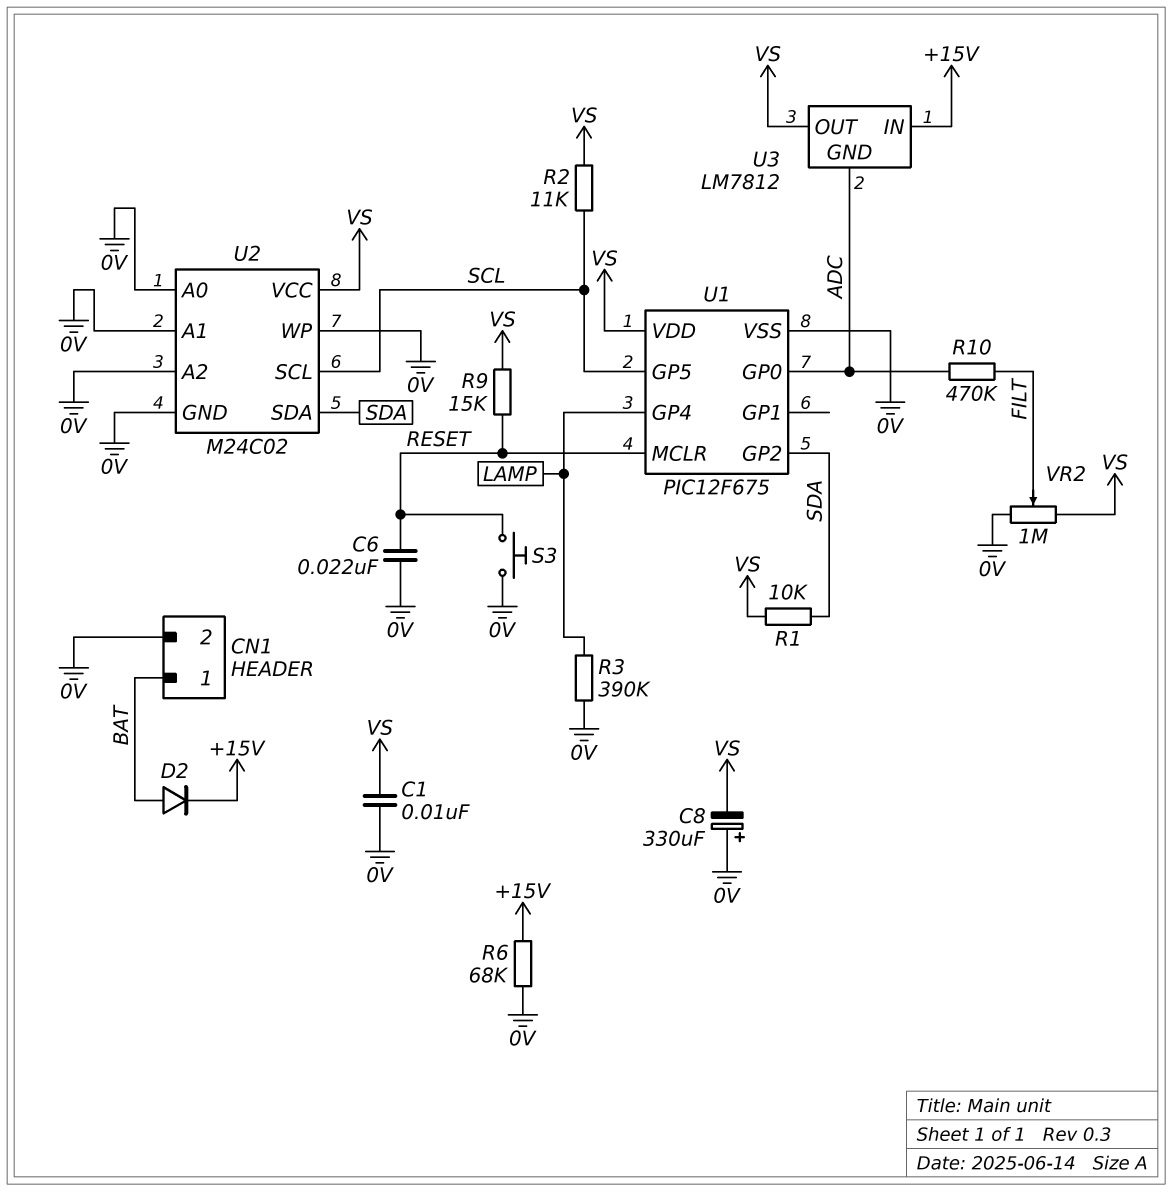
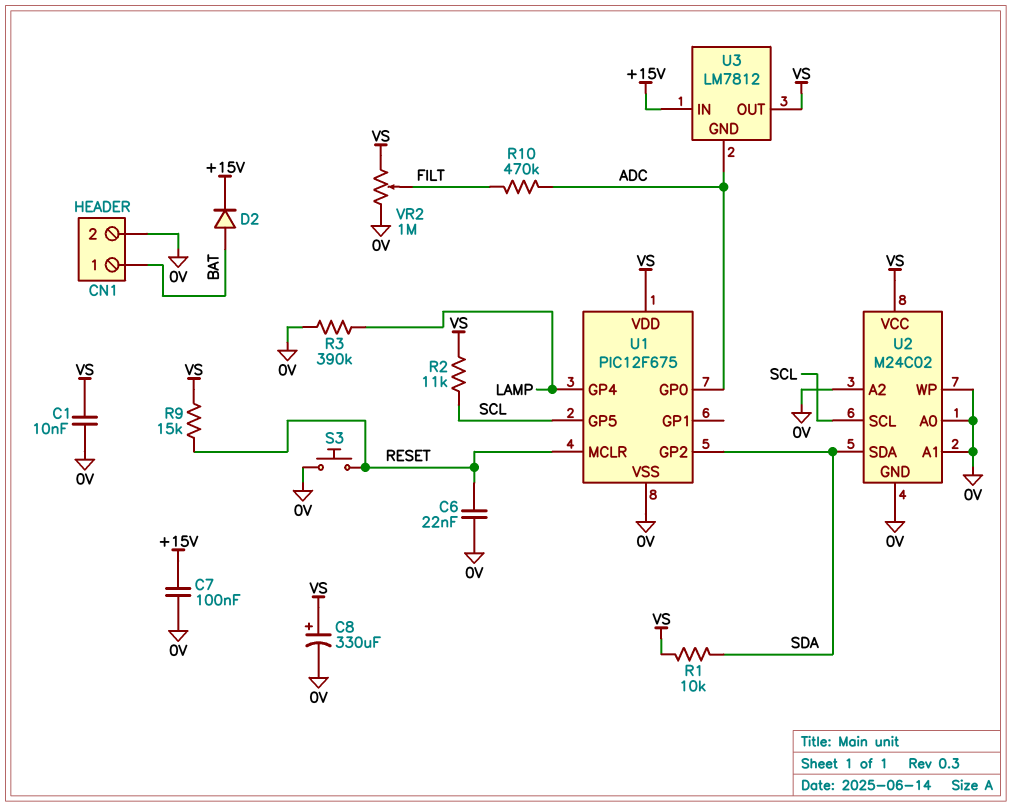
C7: none -> 100nF (+15V, 0V)
C8: 330uF (plus 0V, minus VS) -> 330uF (plus VS, minus 0V)
R6: 68k (+15V, 0V) -> none

